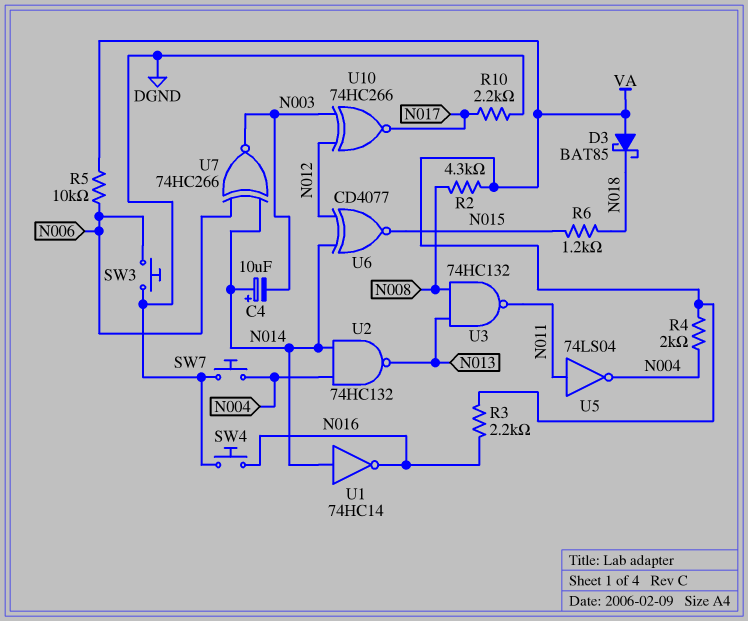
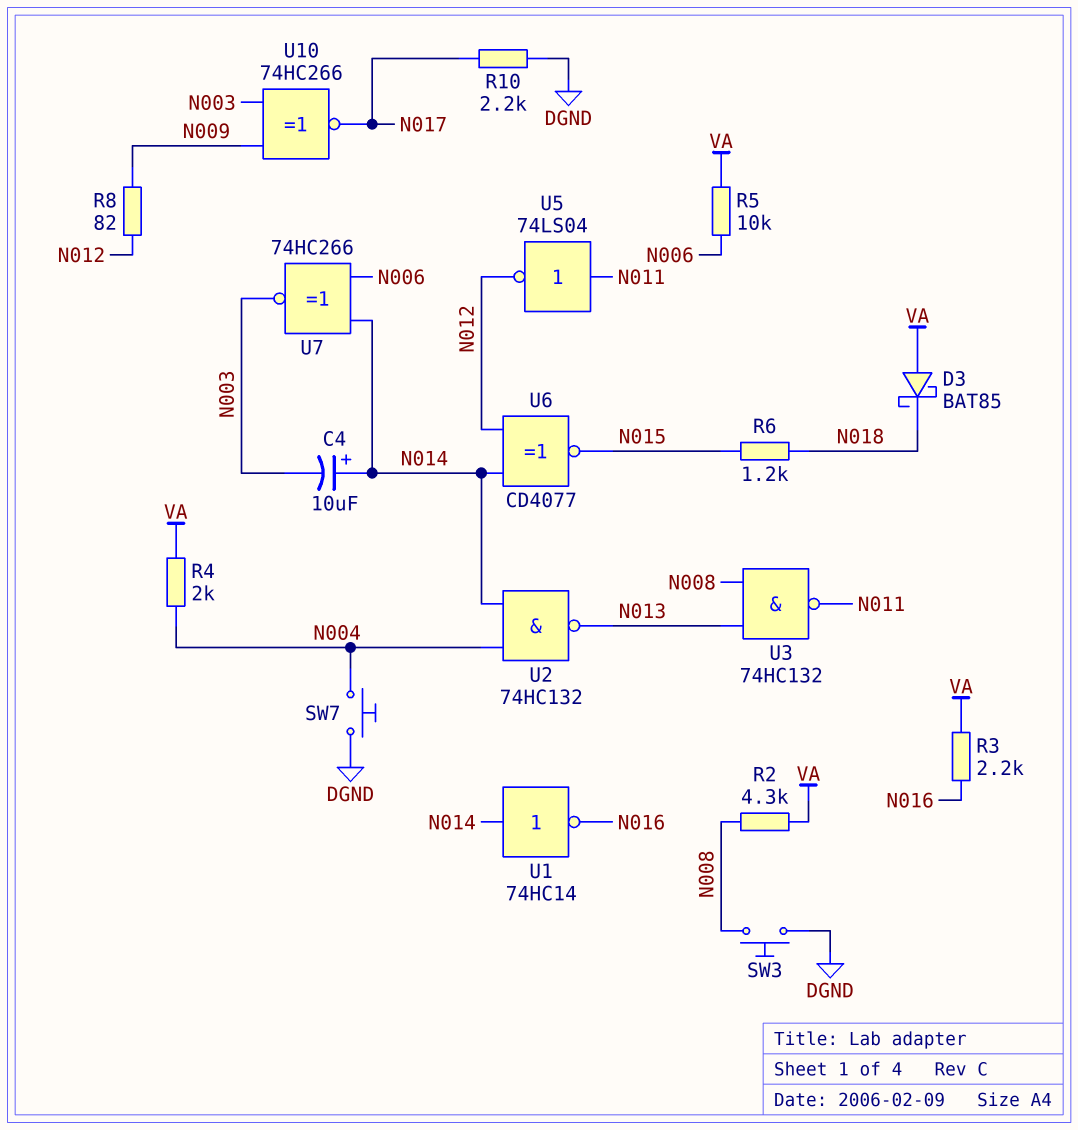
R8: none -> 82 (N009, N012)
SW3: button (DGND, N006) -> button (DGND, N008)
SW4: button (DGND, N016) -> none
U5: NOT 74LS04 (in N011, out N004) -> NOT 74LS04 (in N011, out N012)
U10: XNOR 74HC266 (in N003, in N012, out N017) -> XNOR 74HC266 (in N003, in N009, out N017)

